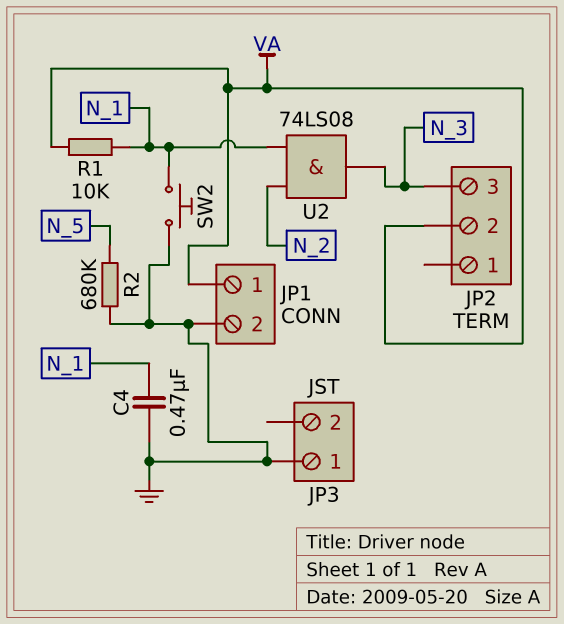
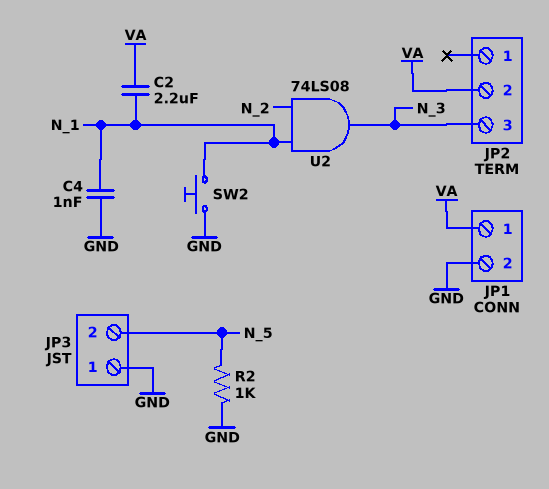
C2: none -> 2.2uF (N_1, VA)
C4: 470nF (GND, N_1) -> 1nF (GND, N_1)
JP3 pin 2: none -> N_5
R1: 10k (N_1, VA) -> none
R2: 680k (GND, N_5) -> 1k (GND, N_5)

